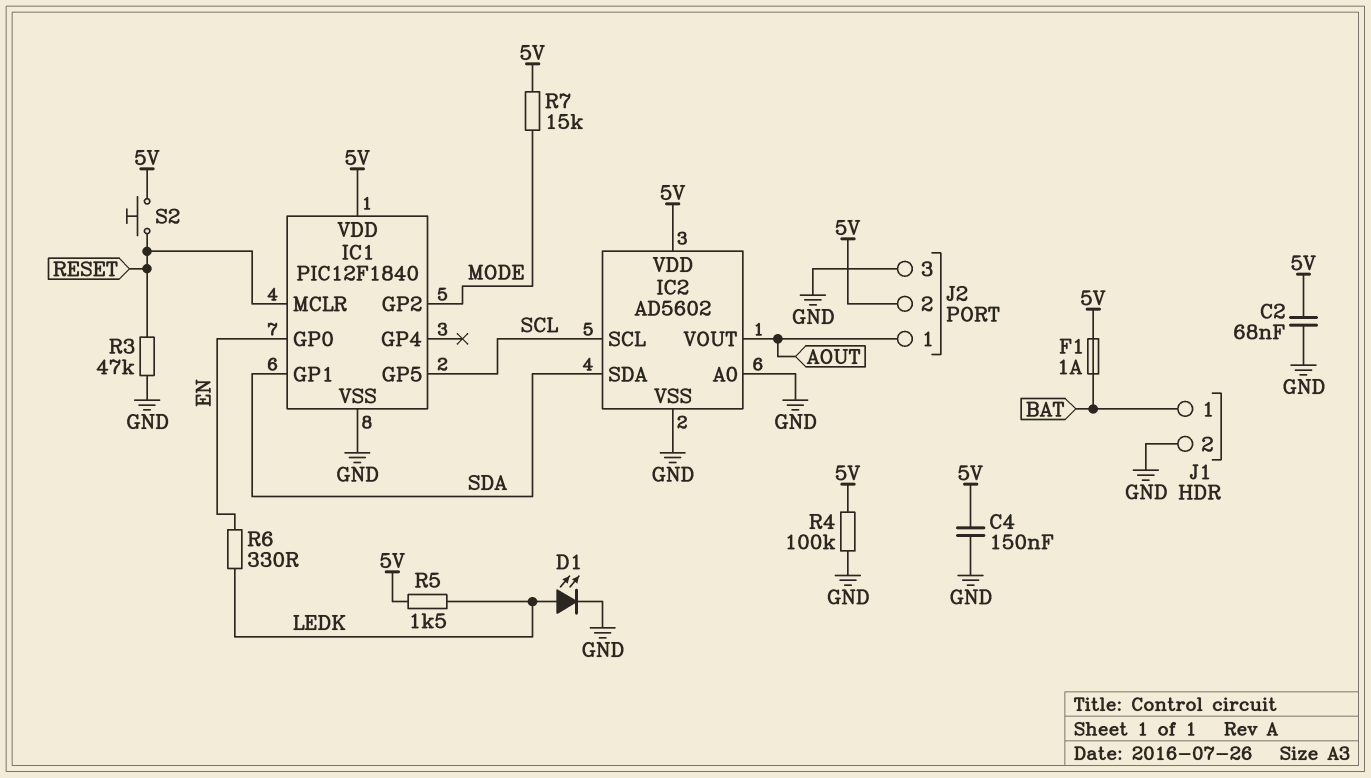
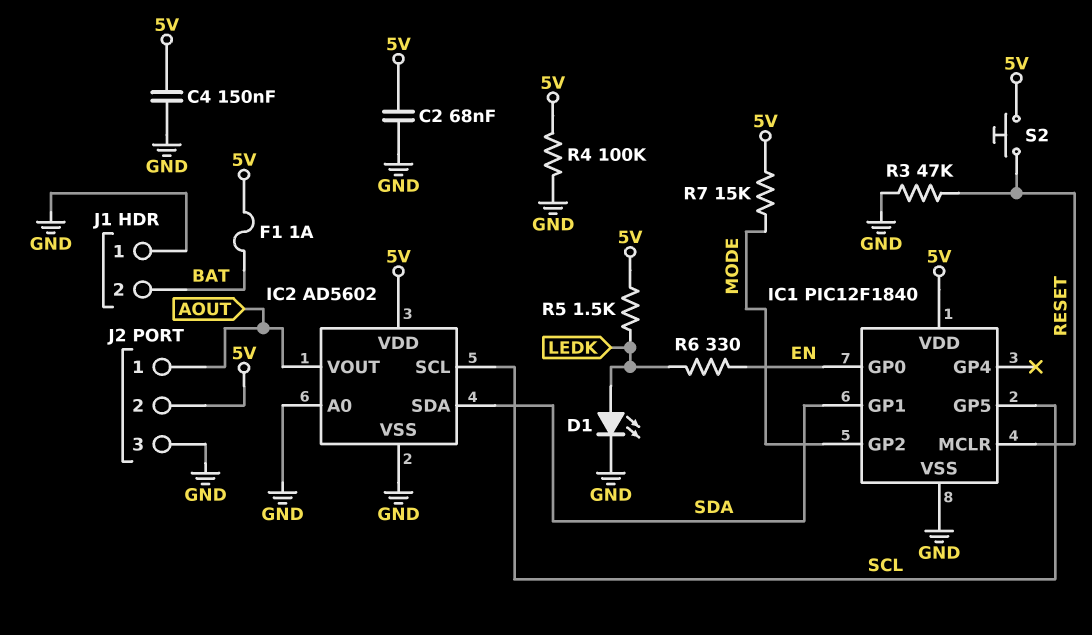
J1 pin 1: BAT -> GND
J1 pin 2: GND -> BAT

